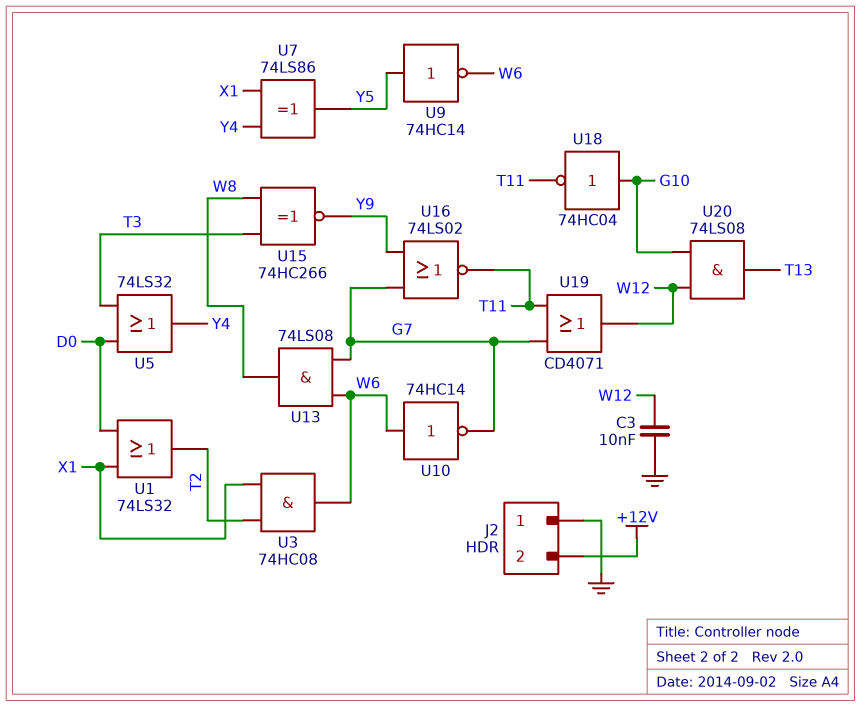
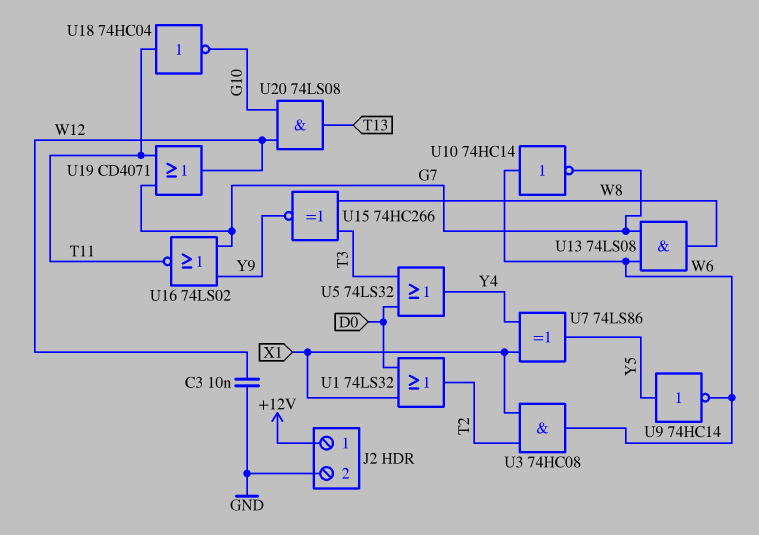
J2 pin 1: GND -> +12V
J2 pin 2: +12V -> GND
U18: NOT 74HC04 (in G10, out T11) -> NOT 74HC04 (in T11, out G10)

